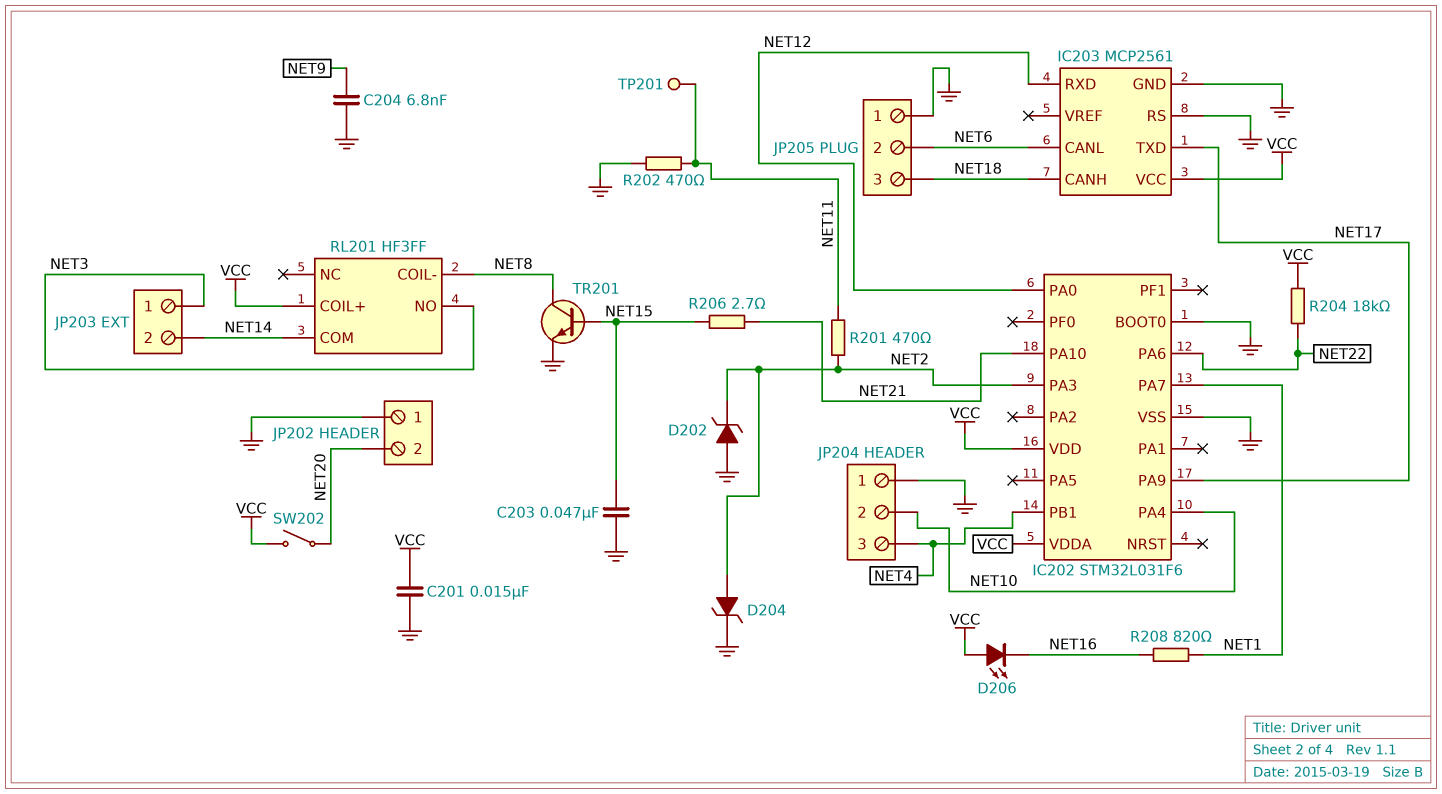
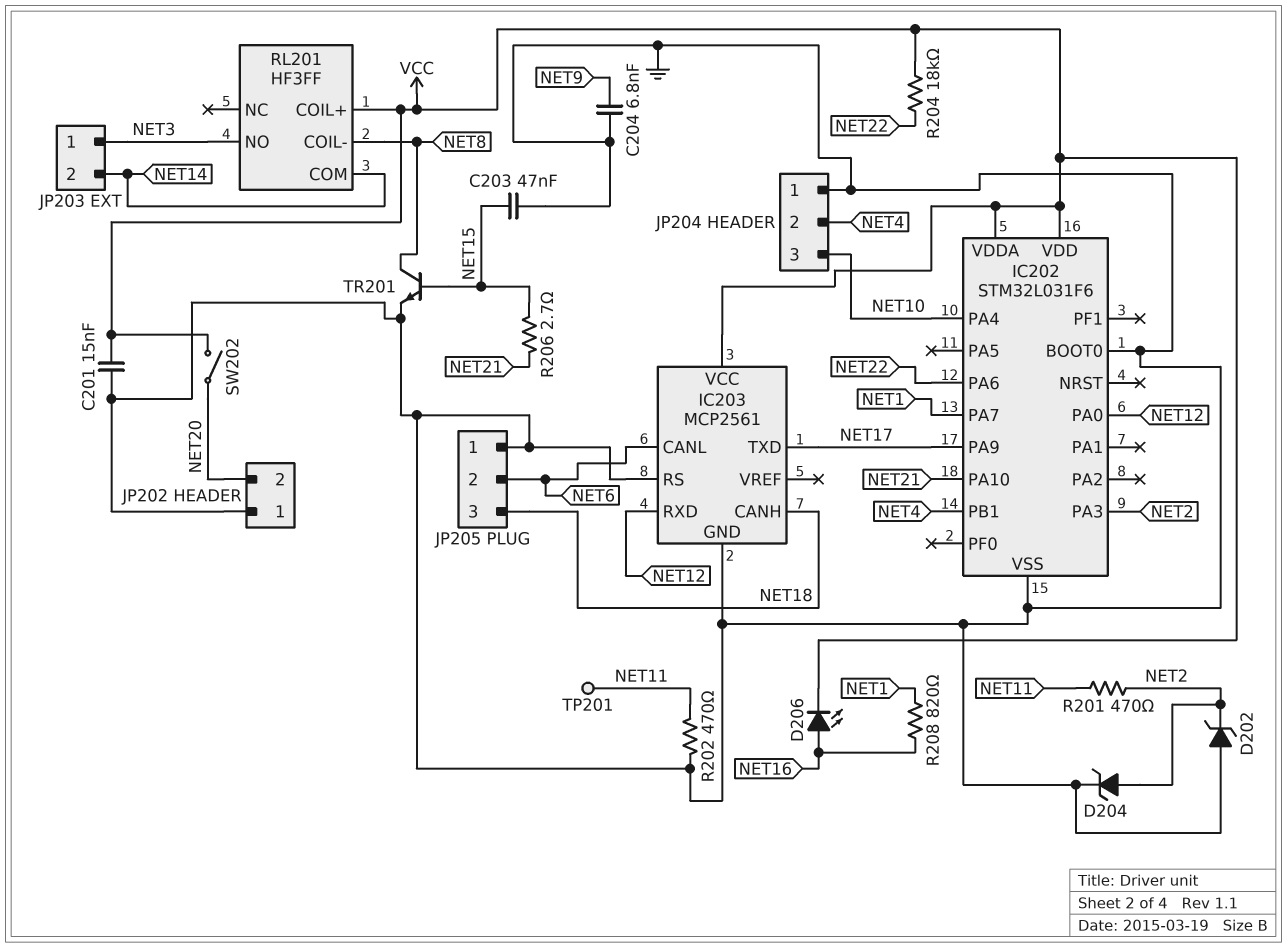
D206: LED (A VCC, K NET16) -> LED (A NET16, K VCC)
JP204 pin 2: NET10 -> NET4
JP204 pin 3: NET4 -> NET10

